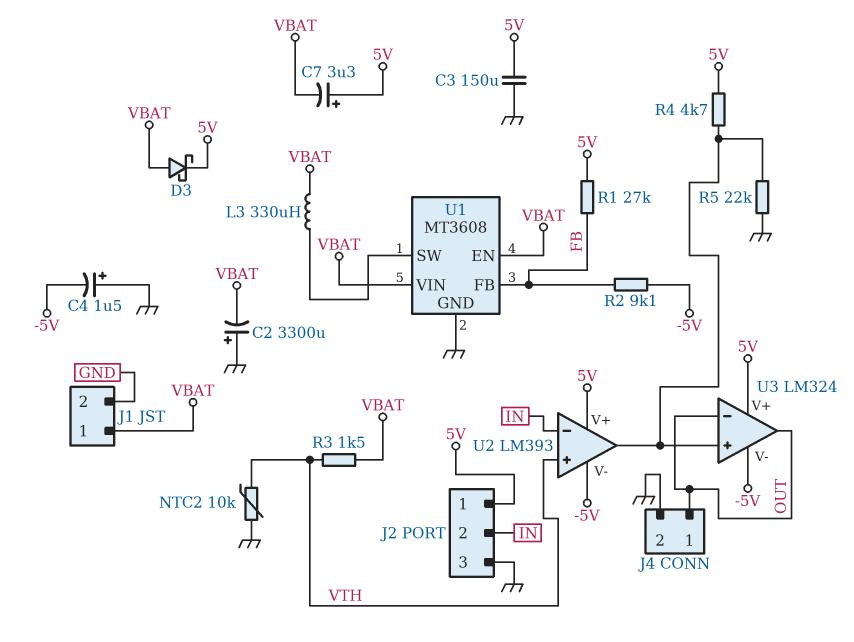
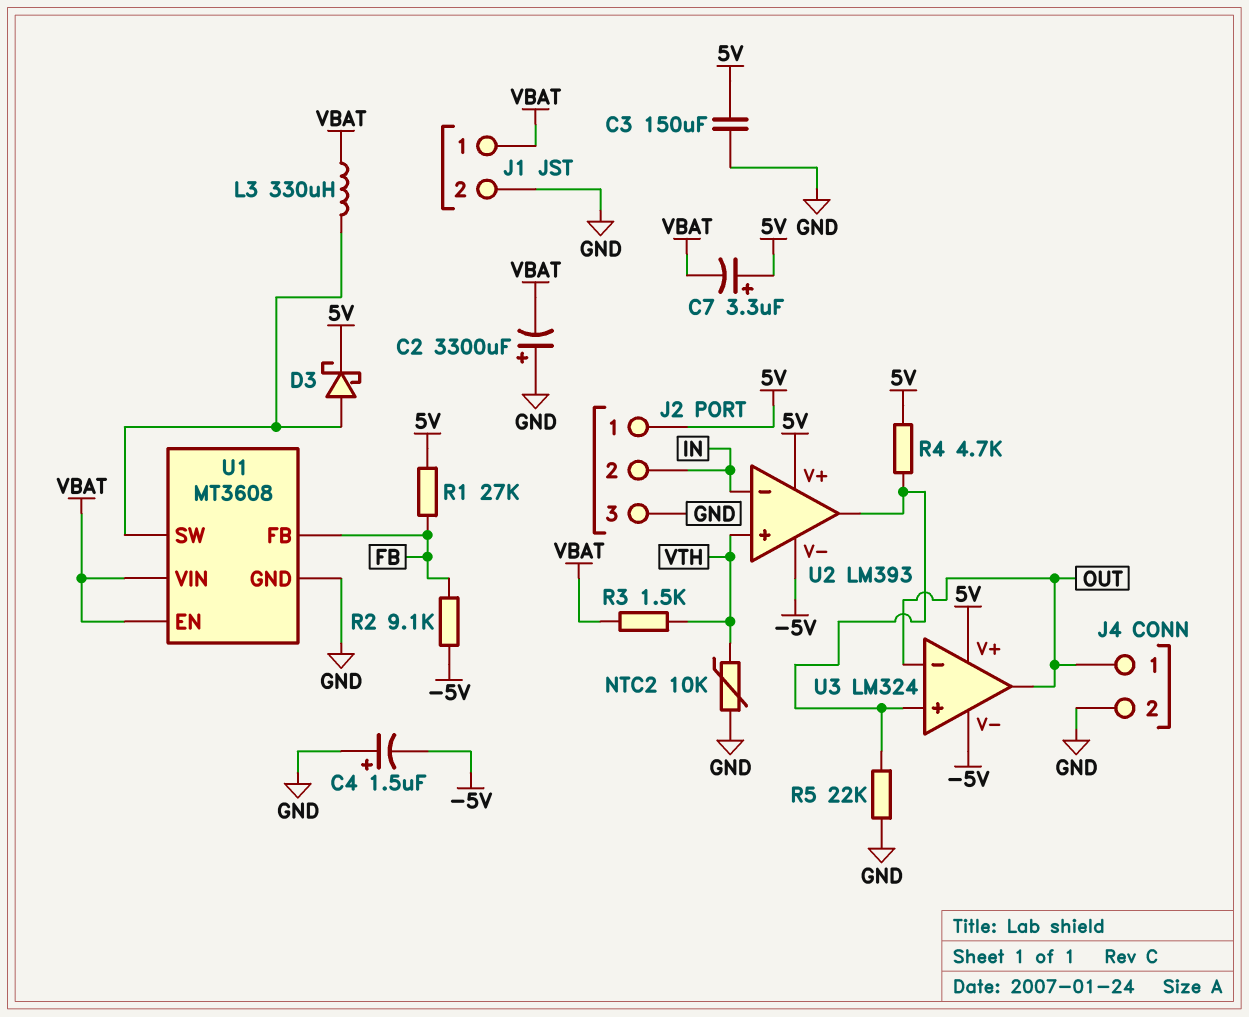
D3: schottky (A VBAT, K 5V) -> schottky (A U1/SW, K 5V)

